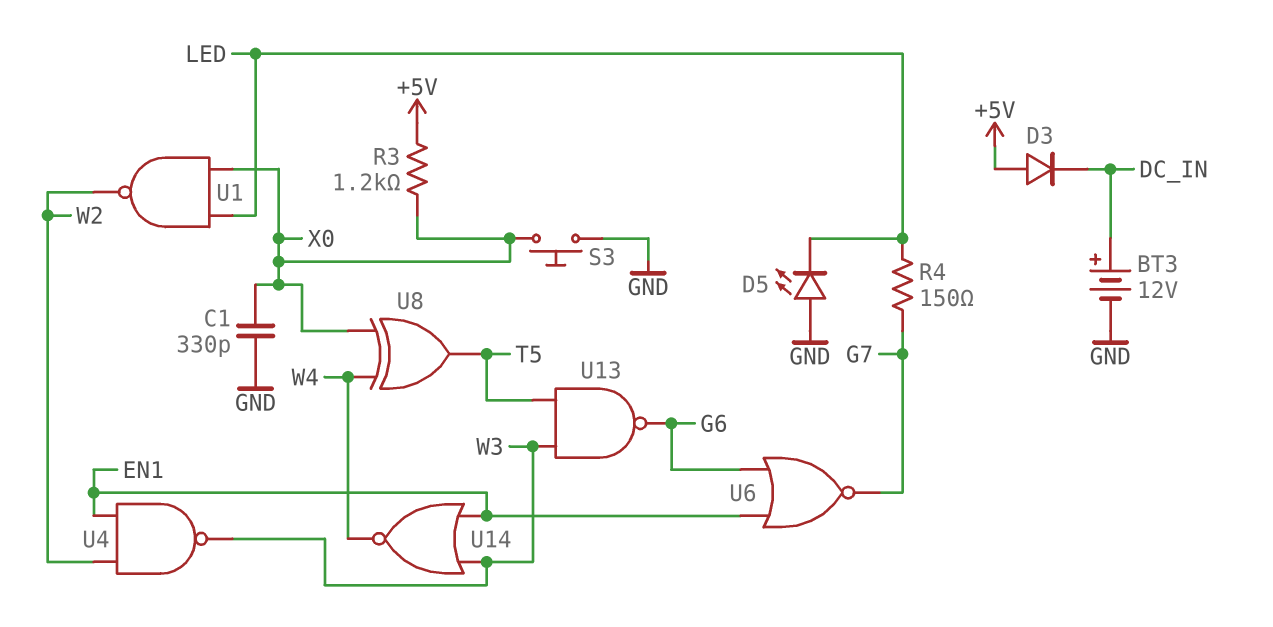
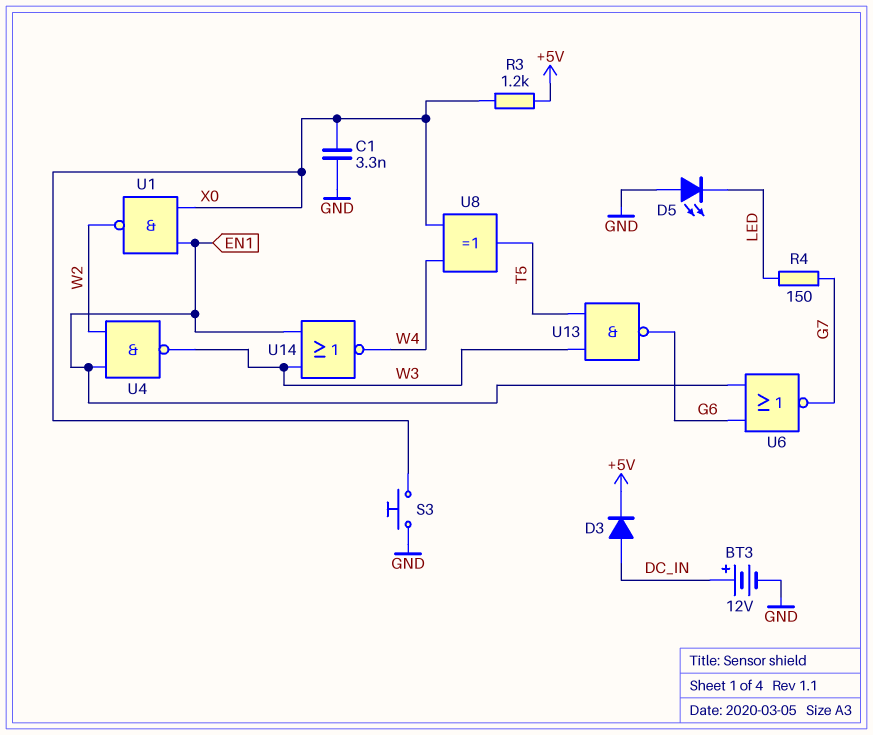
C1: 330pF (GND, X0) -> 3.3nF (GND, X0)
D3: diode (A +5V, K DC_IN) -> diode (A DC_IN, K +5V)
U1: NAND (in LED, in X0, out W2) -> NAND (in EN1, in X0, out W2)

